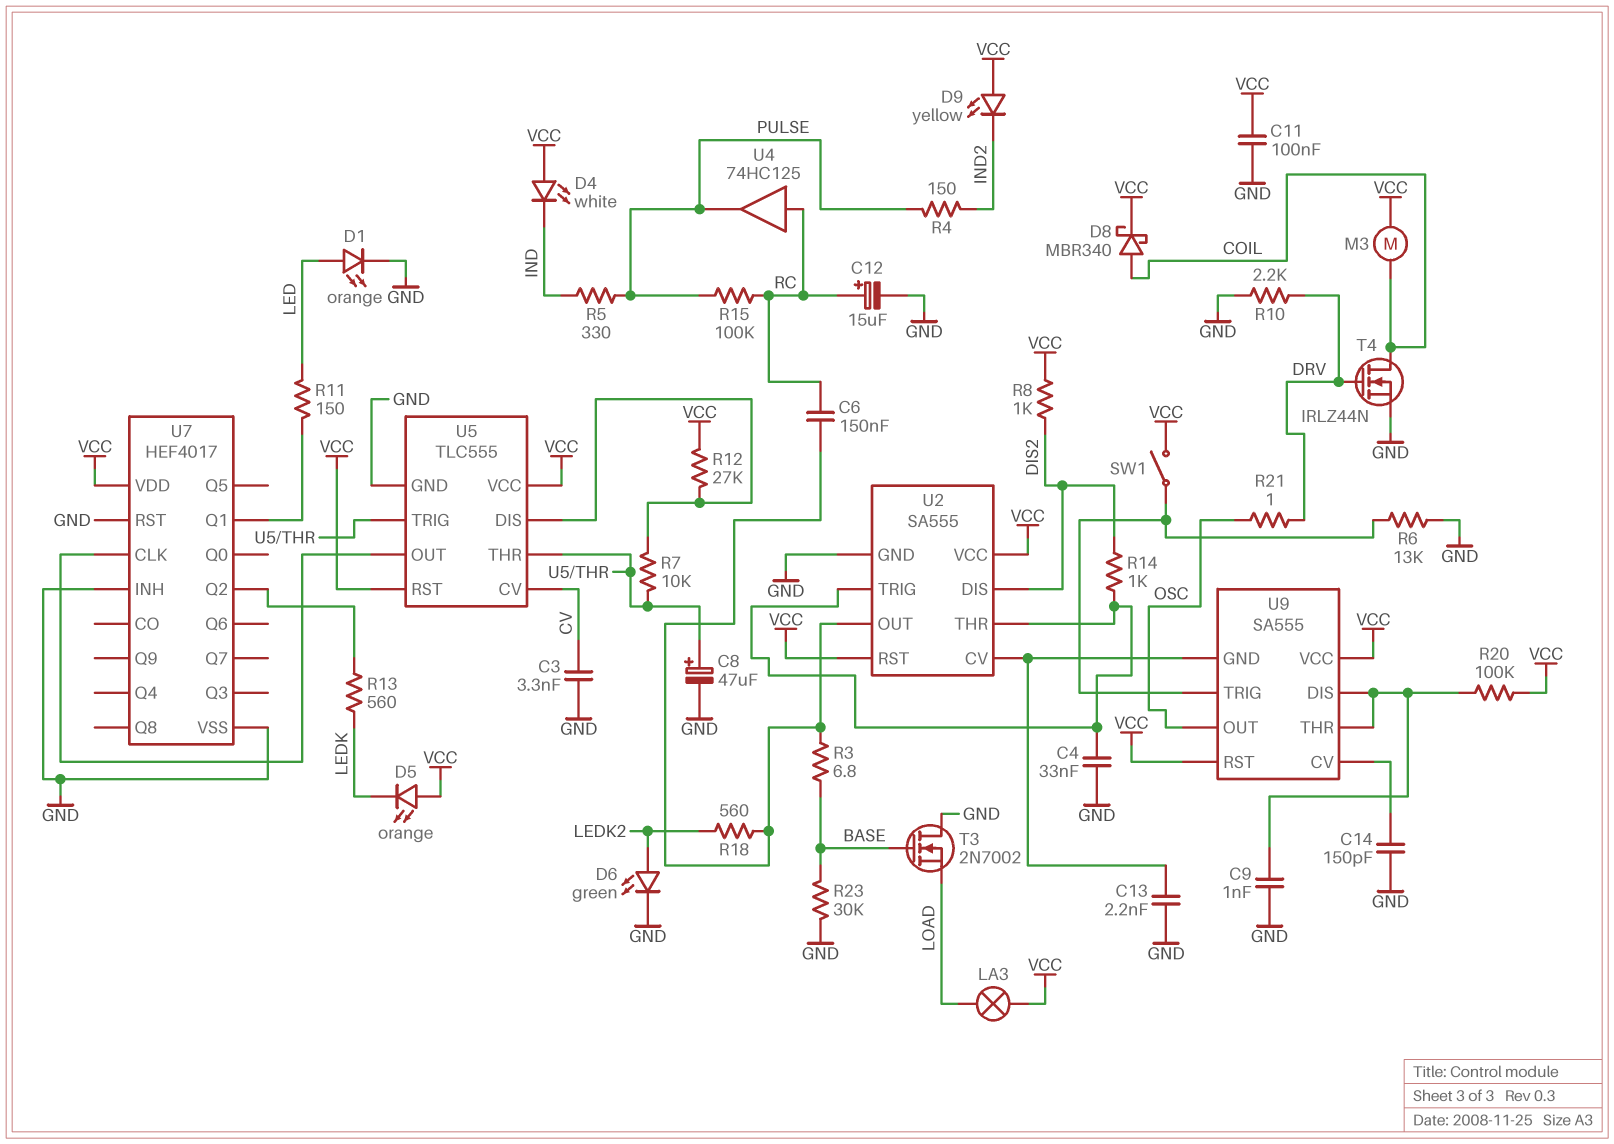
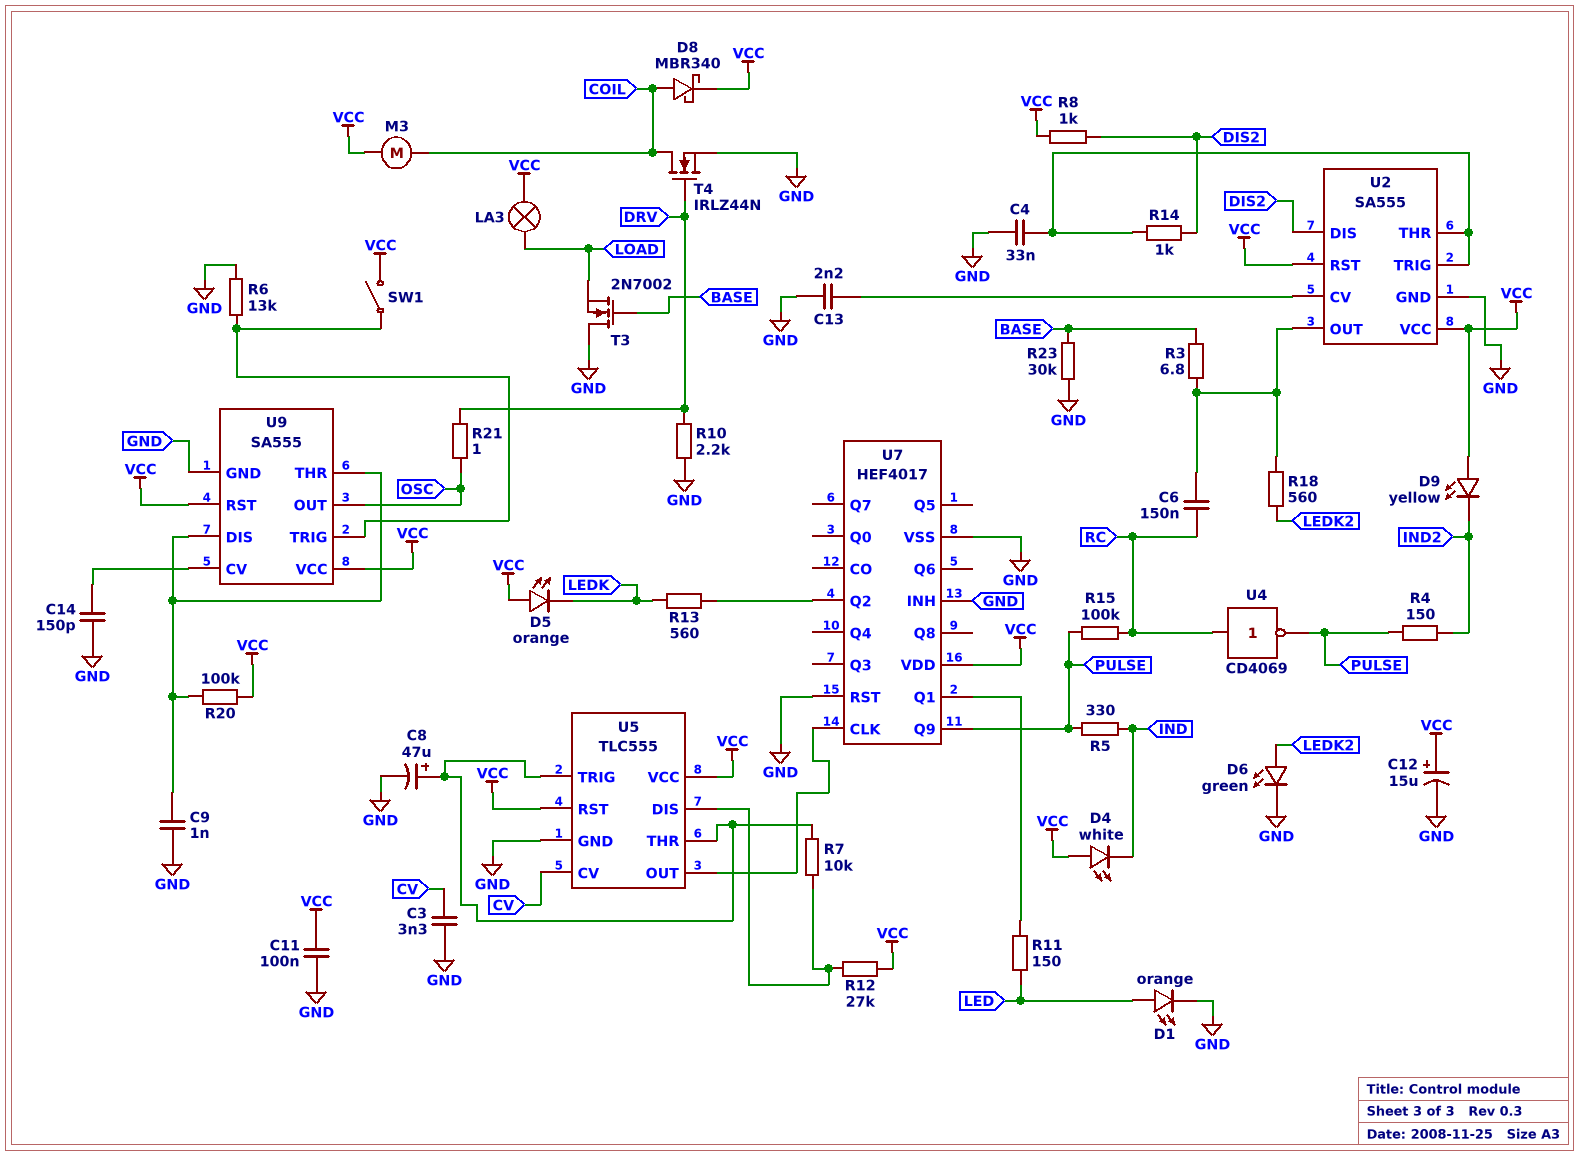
C12: 15uF (plus RC, minus GND) -> 15uF (plus VCC, minus GND)
U4: buffer 74HC125 (in RC, out PULSE) -> NOT CD4069 (in RC, out PULSE)
U7 pin Q9: none -> PULSE
U9 pin GND: U2/CV -> GND

